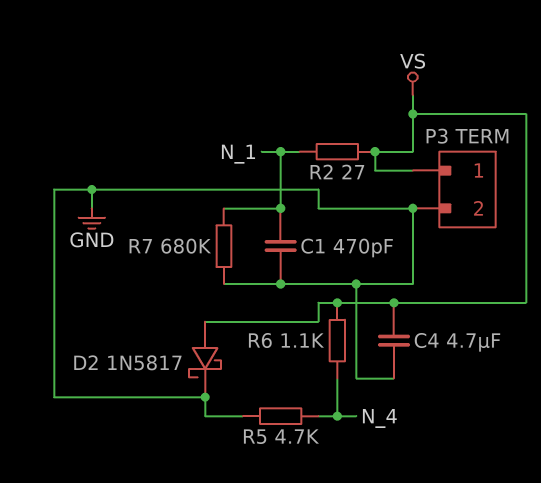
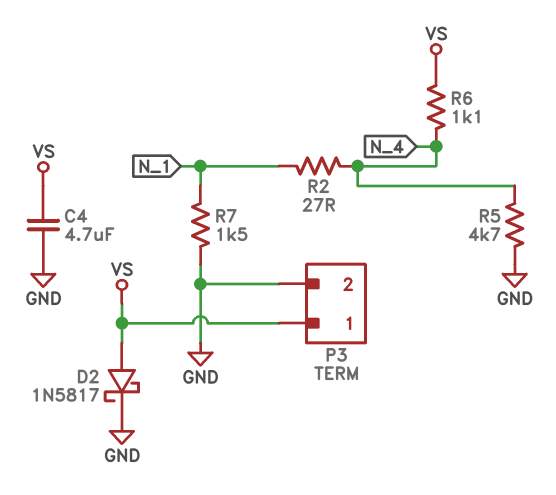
C1: 470pF (GND, N_1) -> none
R2: 27 (N_1, VS) -> 27 (N_1, N_4)
R7: 680k (GND, N_1) -> 1.5k (GND, N_1)

